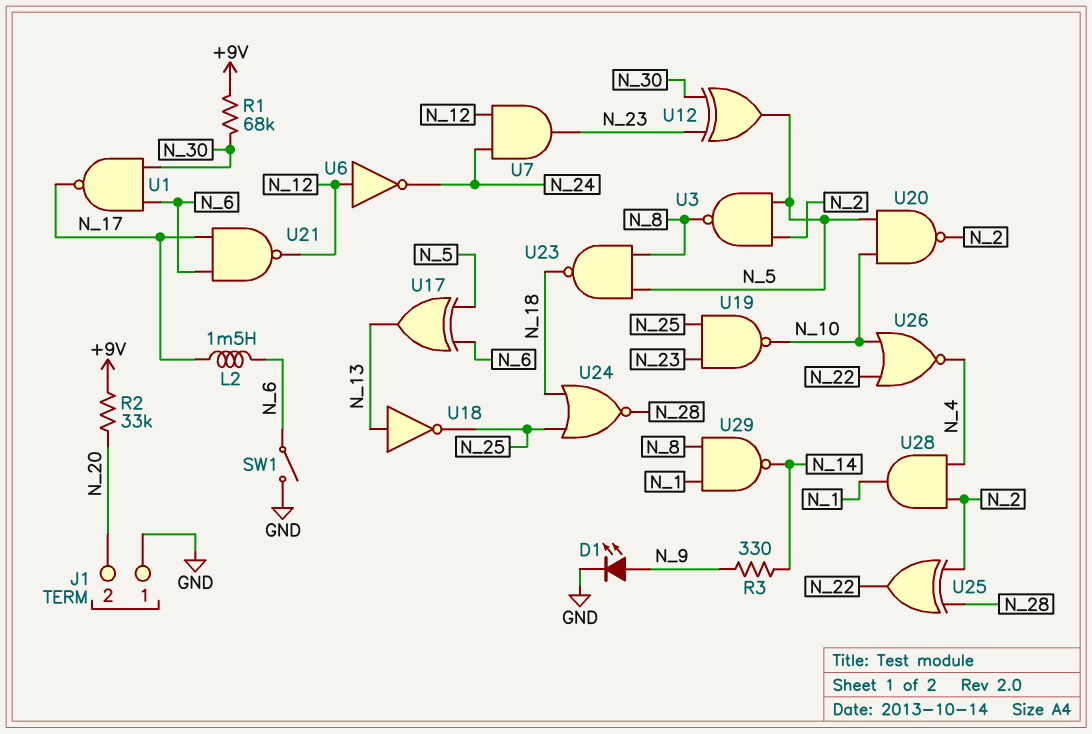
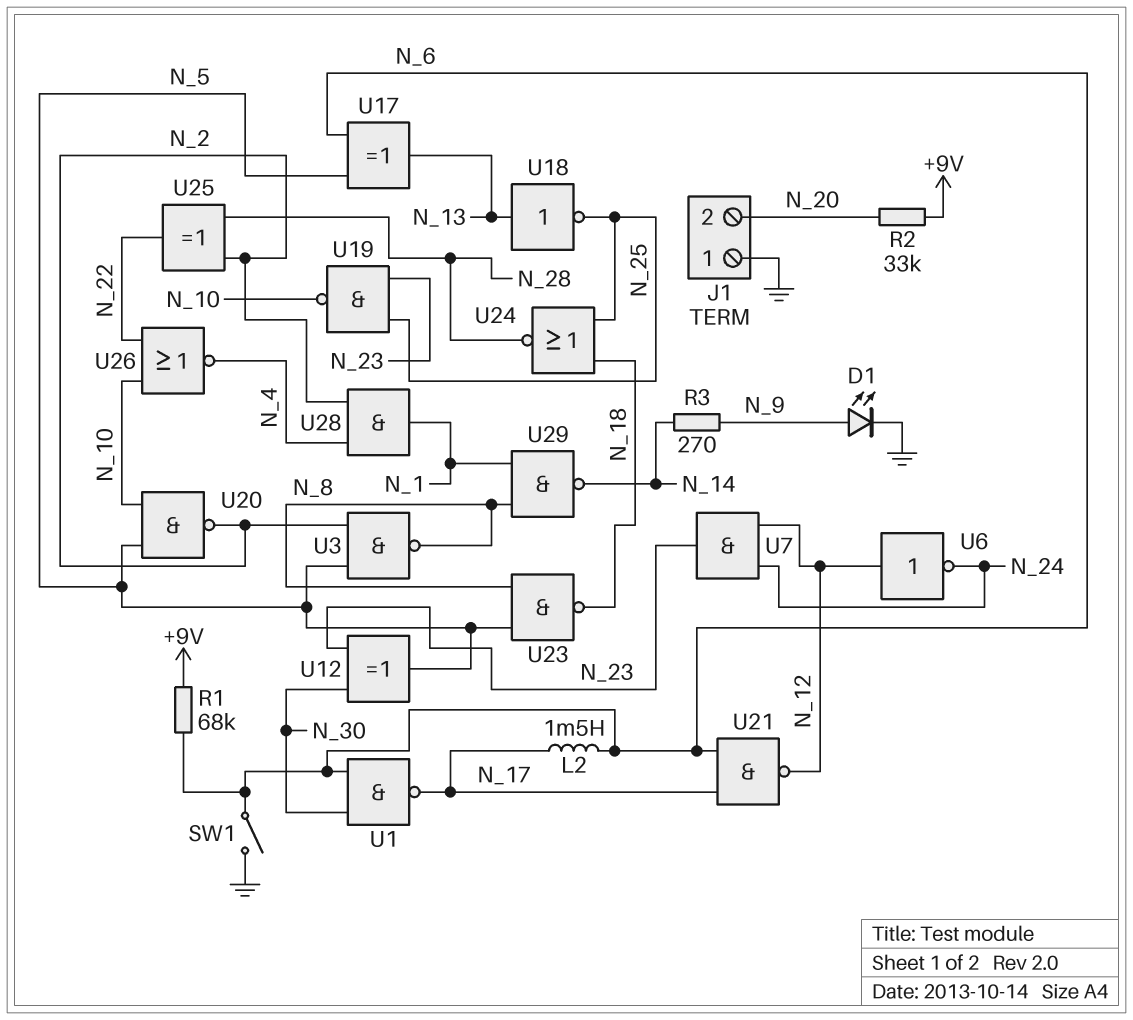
R1: 68k (+9V, N_30) -> 68k (+9V, N_6)
R3: 330 (N_9, N_14) -> 270 (N_9, N_14)

